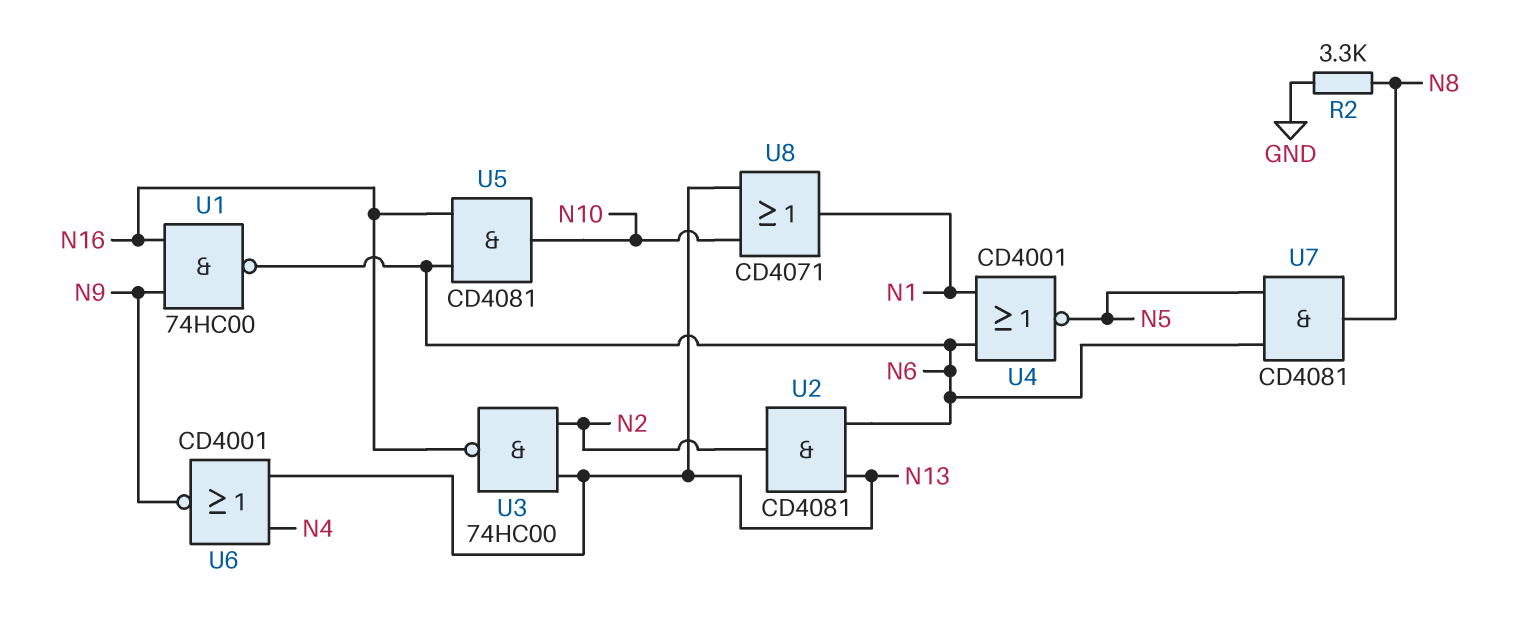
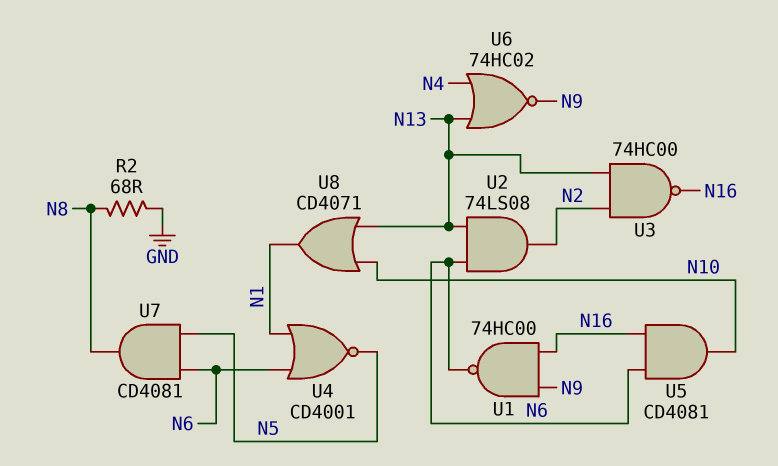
R2: 3.3k (GND, N8) -> 68 (GND, N8)
U2: AND CD4081 (in N6, in N13, out N2) -> AND 74LS08 (in N6, in N13, out N2)
U6: NOR CD4001 (in N4, in N13, out N9) -> NOR 74HC02 (in N4, in N13, out N9)

